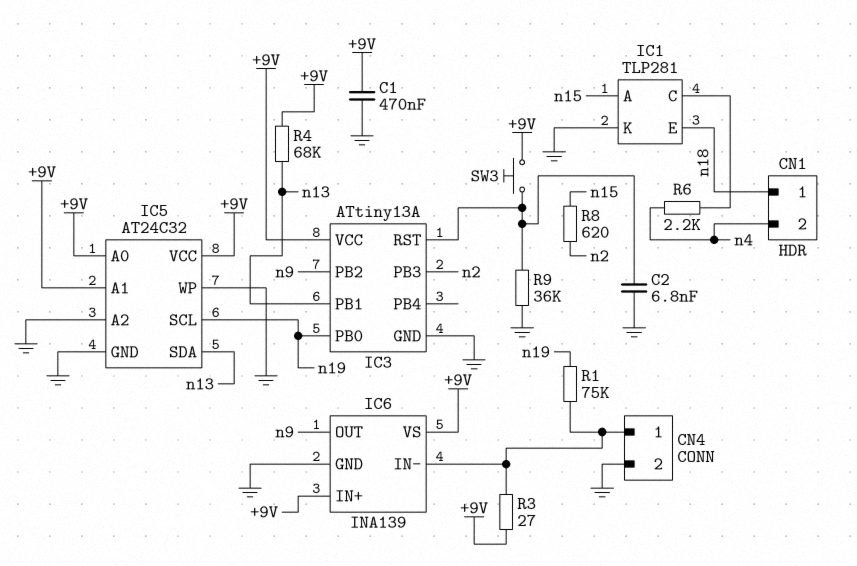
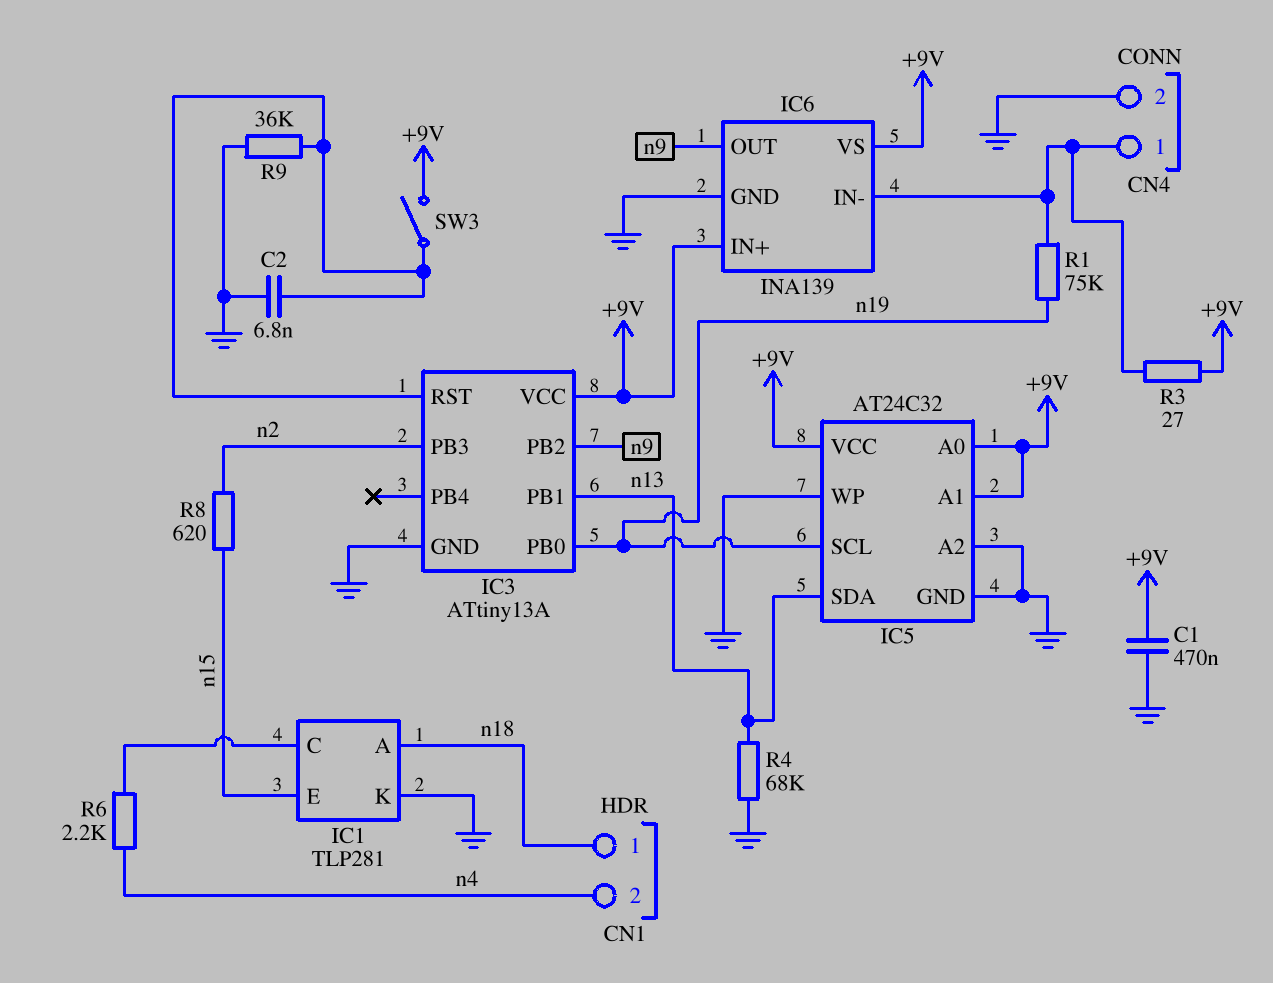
IC1 pin A: n15 -> n18
IC1 pin E: n18 -> n15
R4: 68k (+9V, n13) -> 68k (GND, n13)
SW3: button (+9V, IC3/RST) -> switch (+9V, IC3/RST)

